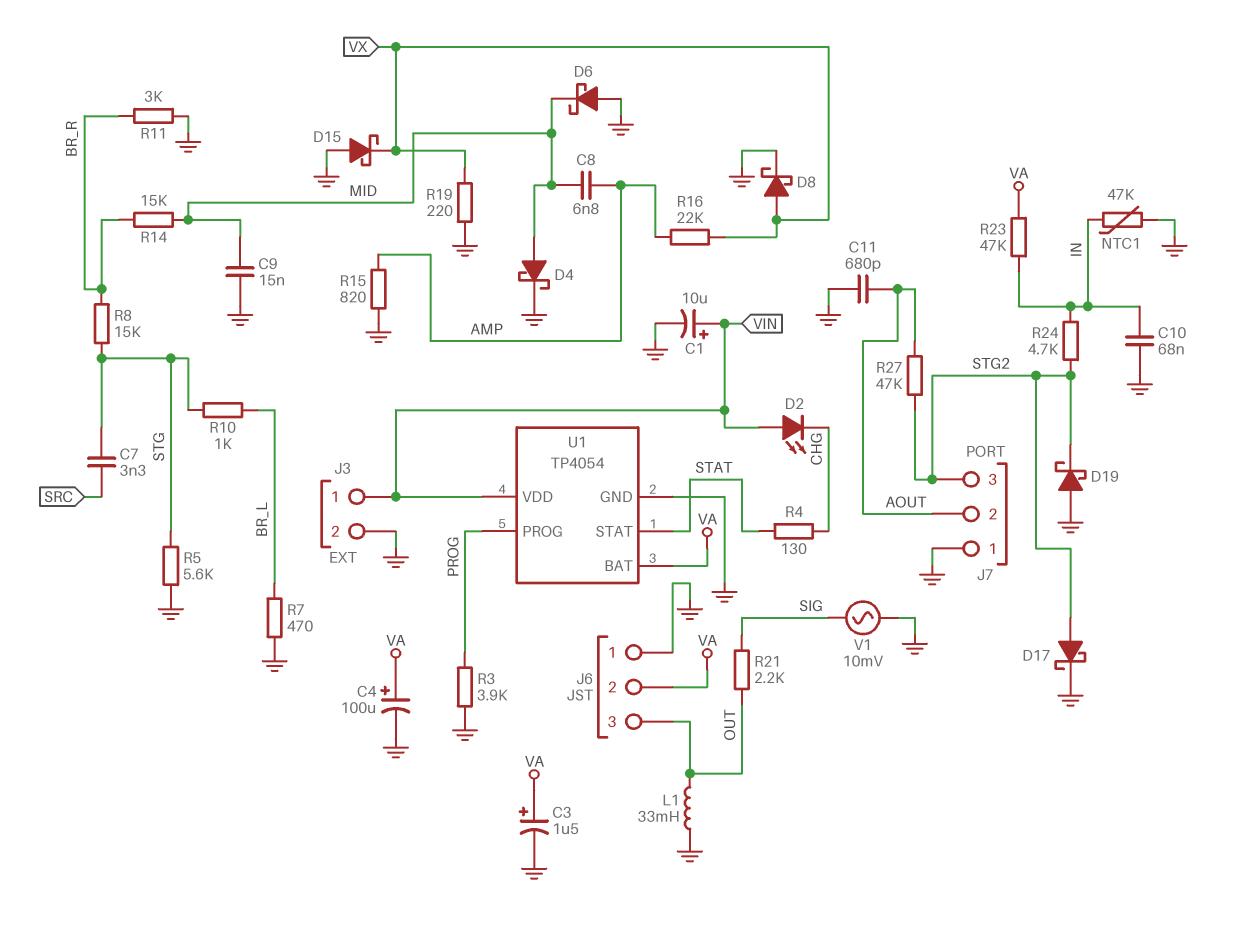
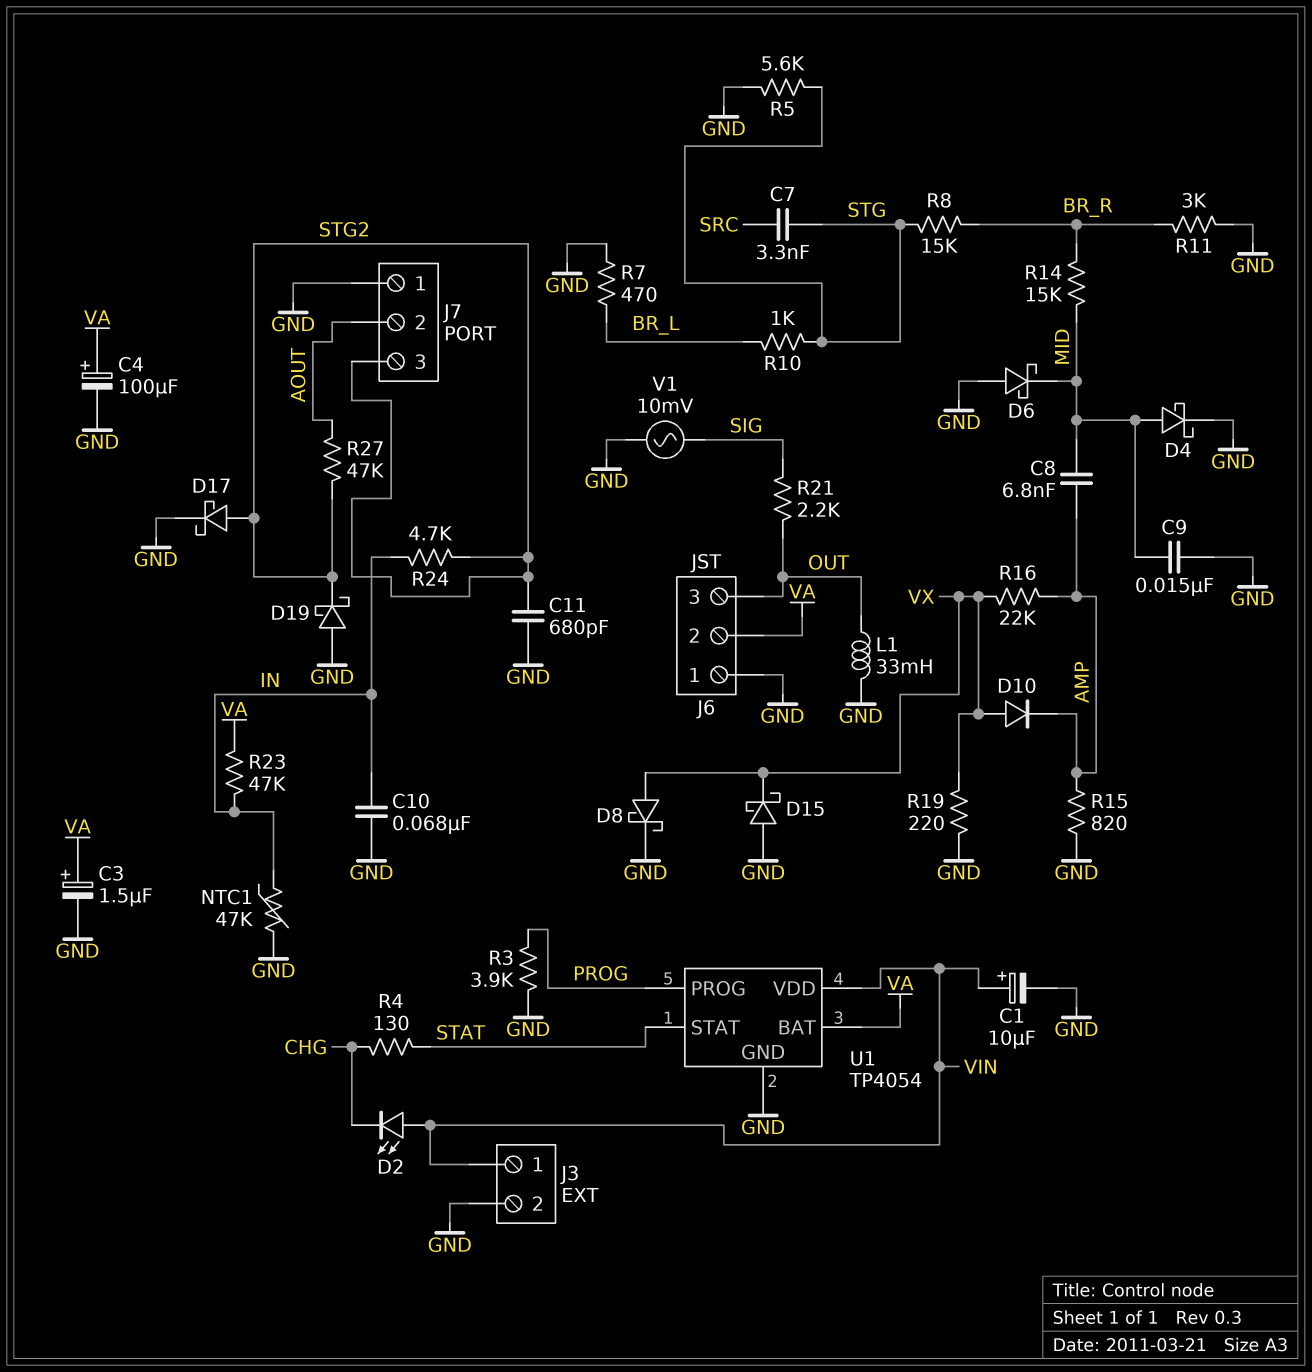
C11: 680pF (AOUT, GND) -> 680pF (GND, STG2)
D10: none -> diode (A VX, K AMP)

